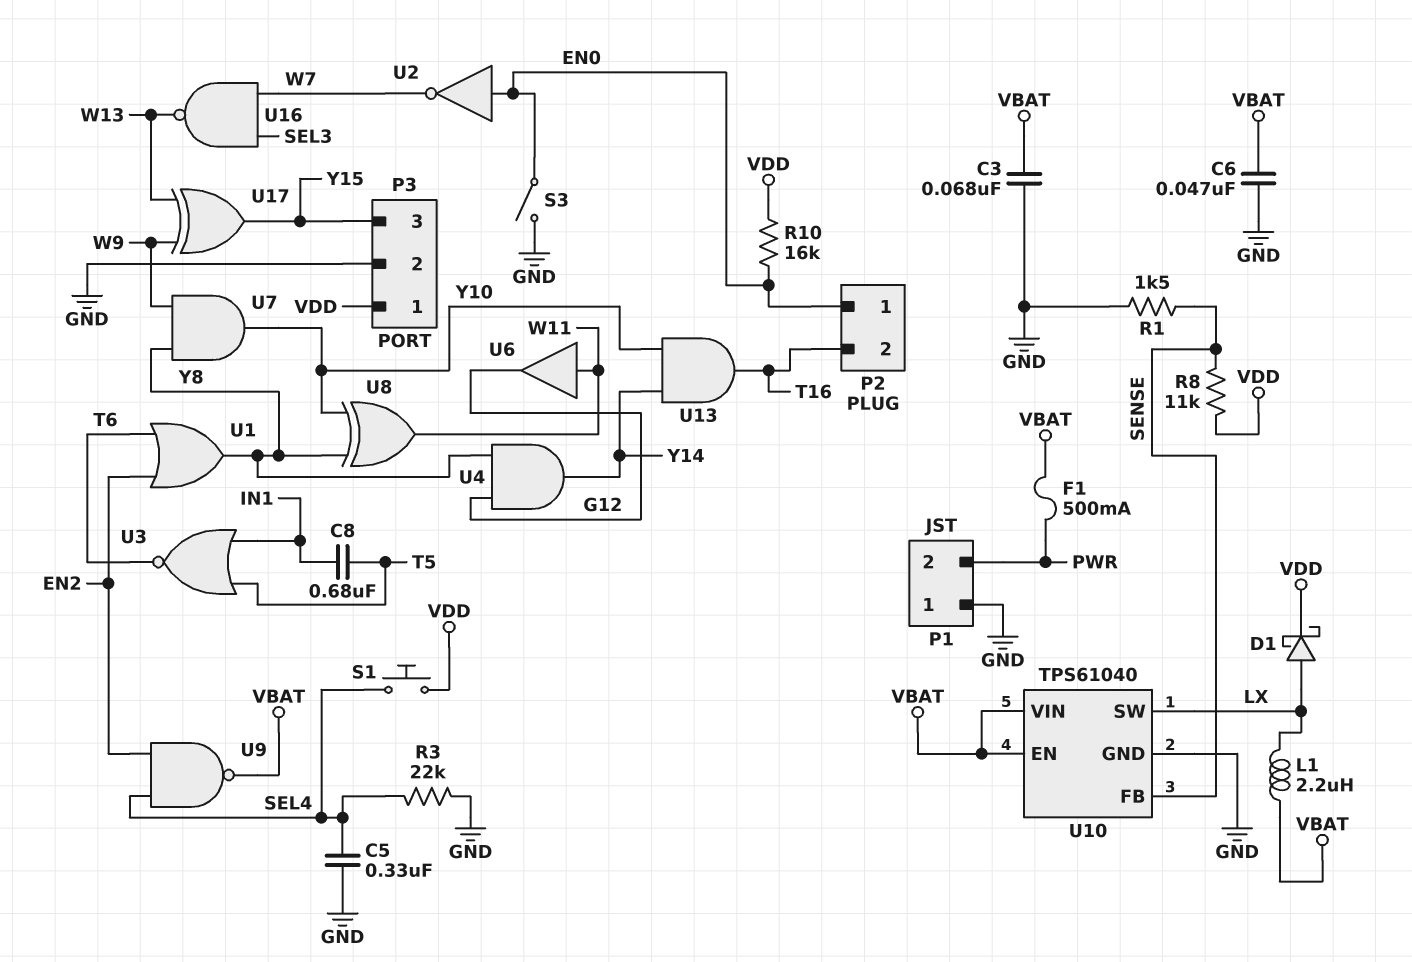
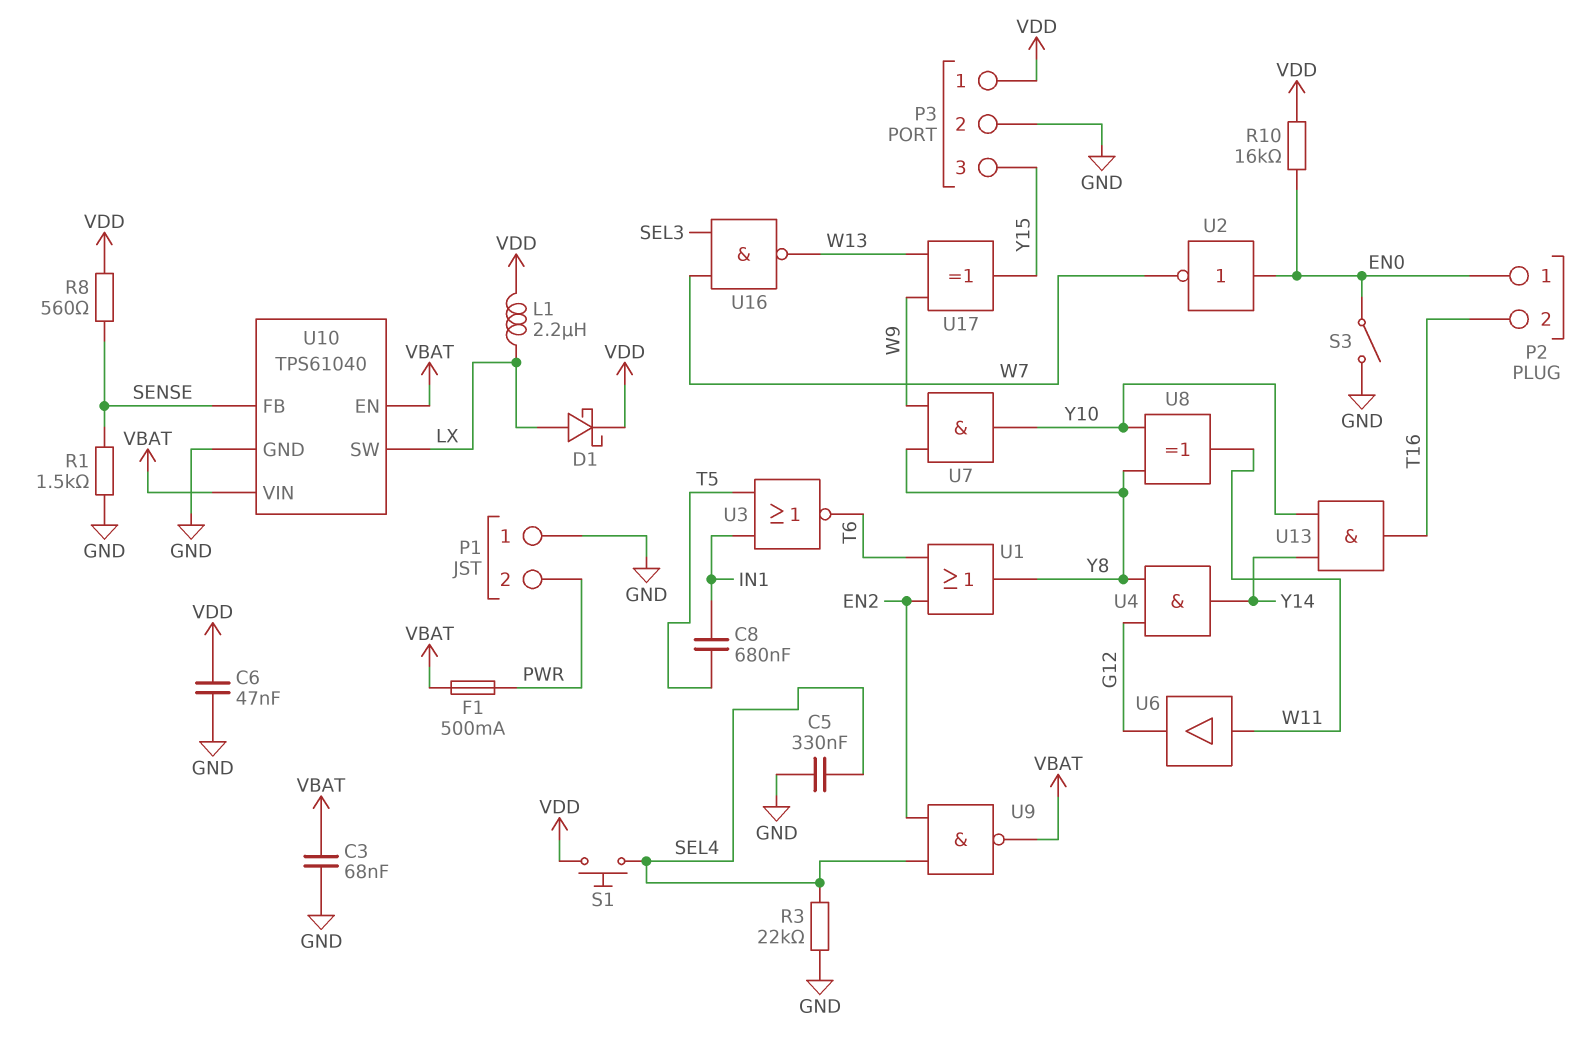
C6: 47nF (GND, VBAT) -> 47nF (GND, VDD)
L1: 2.2uH (LX, VBAT) -> 2.2uH (LX, VDD)
R8: 11k (SENSE, VDD) -> 560 (SENSE, VDD)

